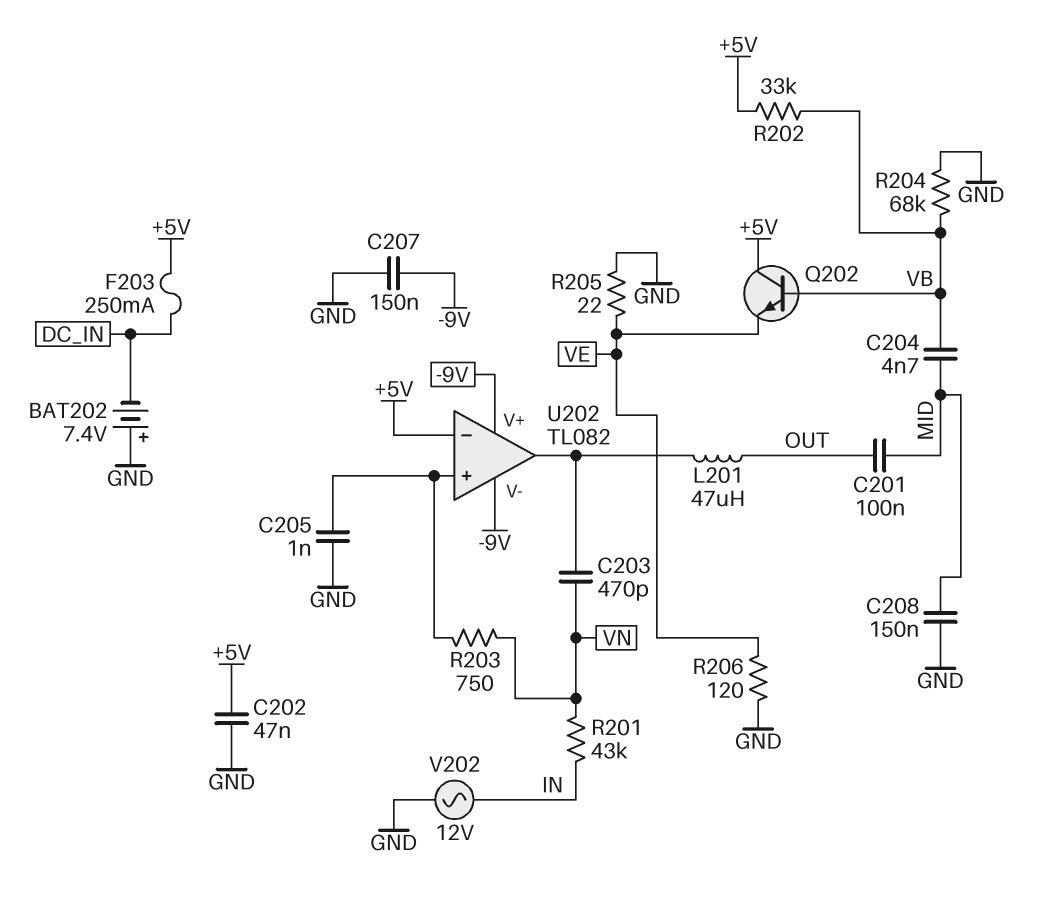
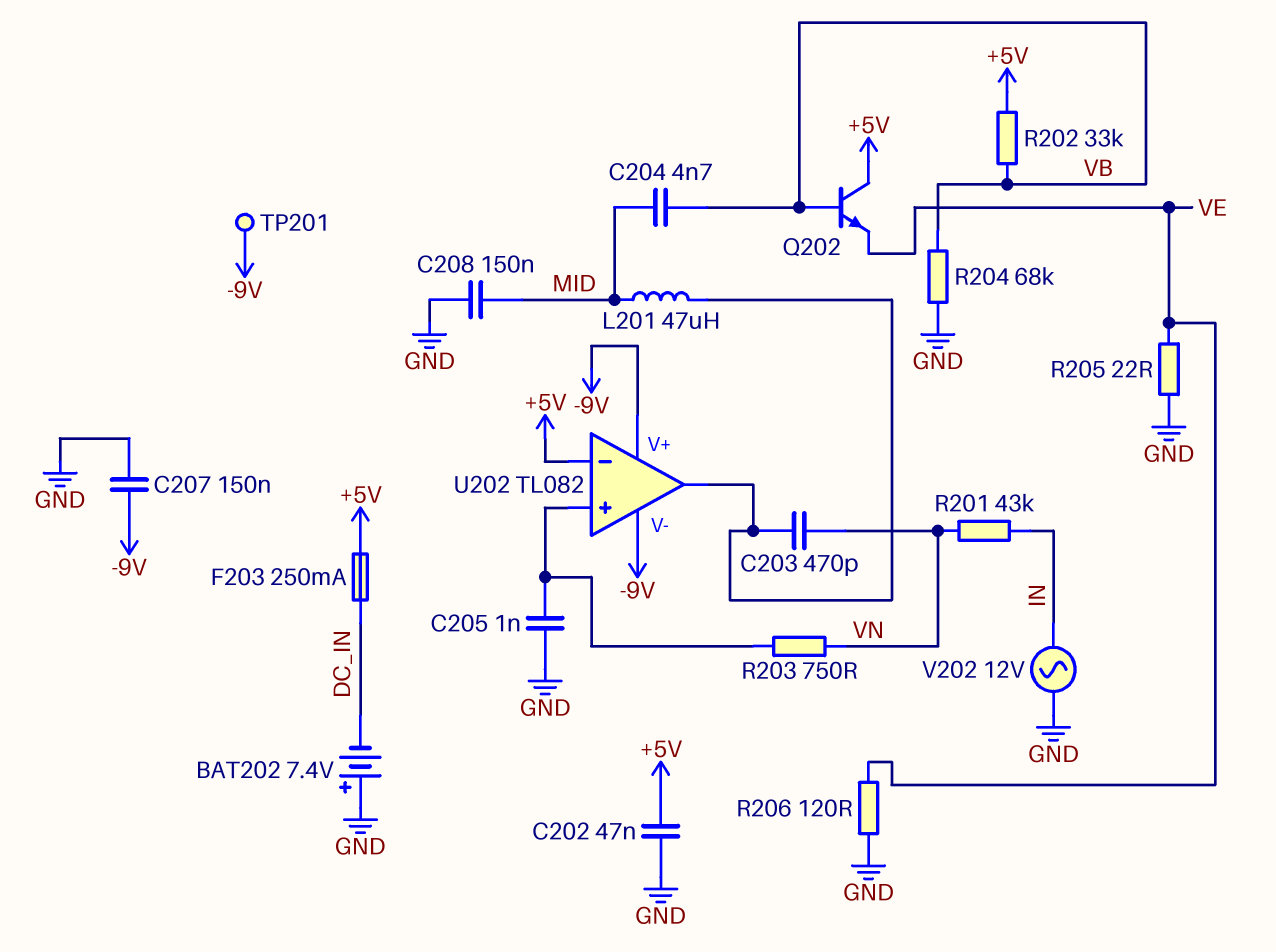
C201: 100nF (MID, OUT) -> none
L201: 47uH (OUT, U202/out) -> 47uH (MID, U202/out)
TP201: none -> test point (-9V)

